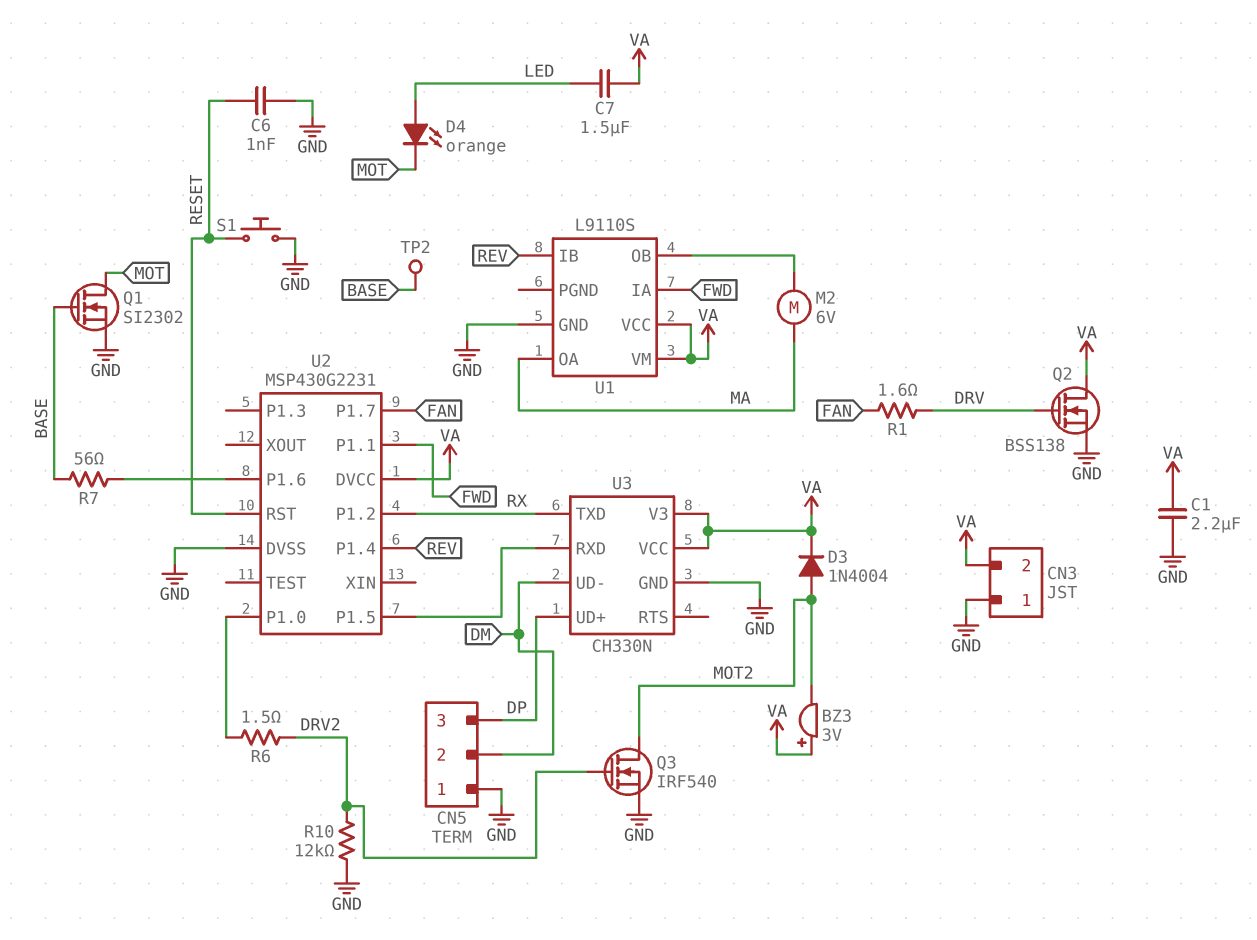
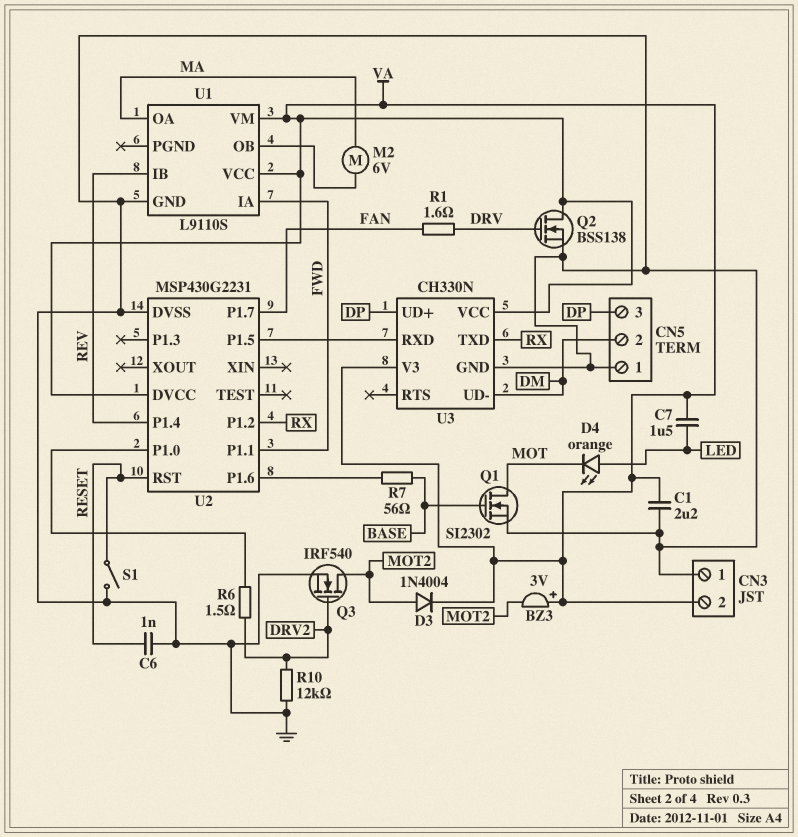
S1: button (GND, RESET) -> switch (GND, RESET)
TP2: test point (BASE) -> none

